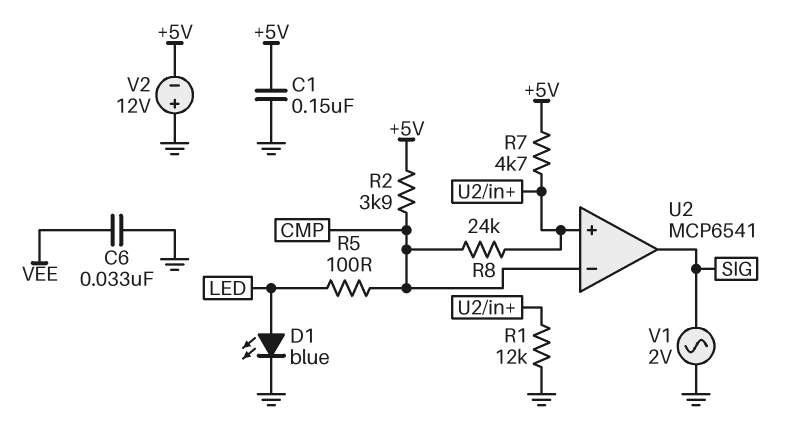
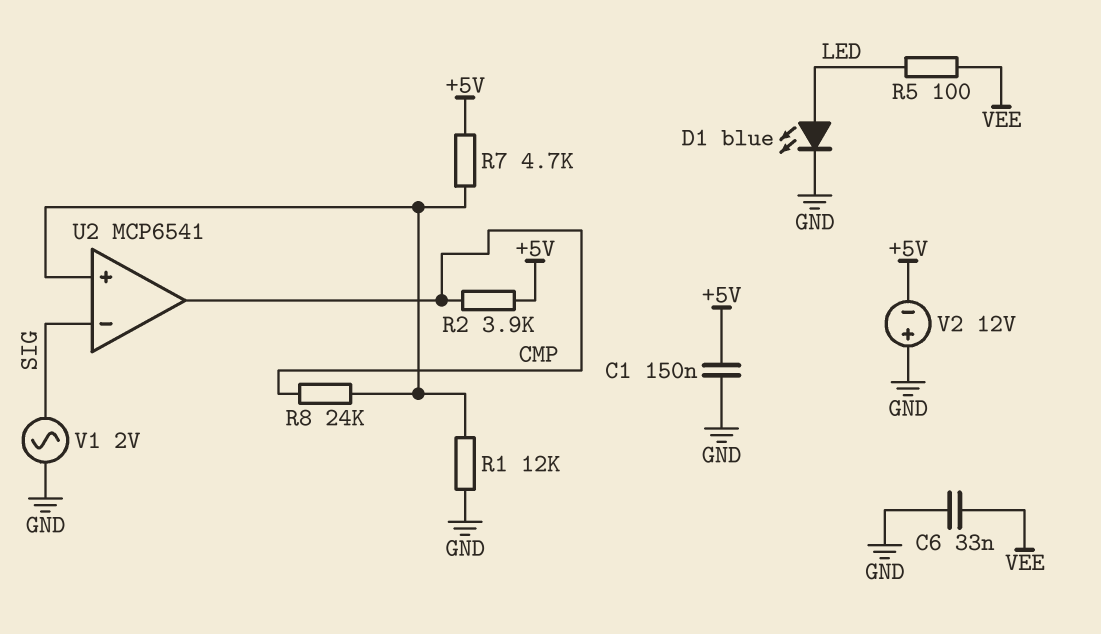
R5: 100 (CMP, LED) -> 100 (LED, VEE)
U2 pin in-: CMP -> SIG
U2 pin out: SIG -> CMP

